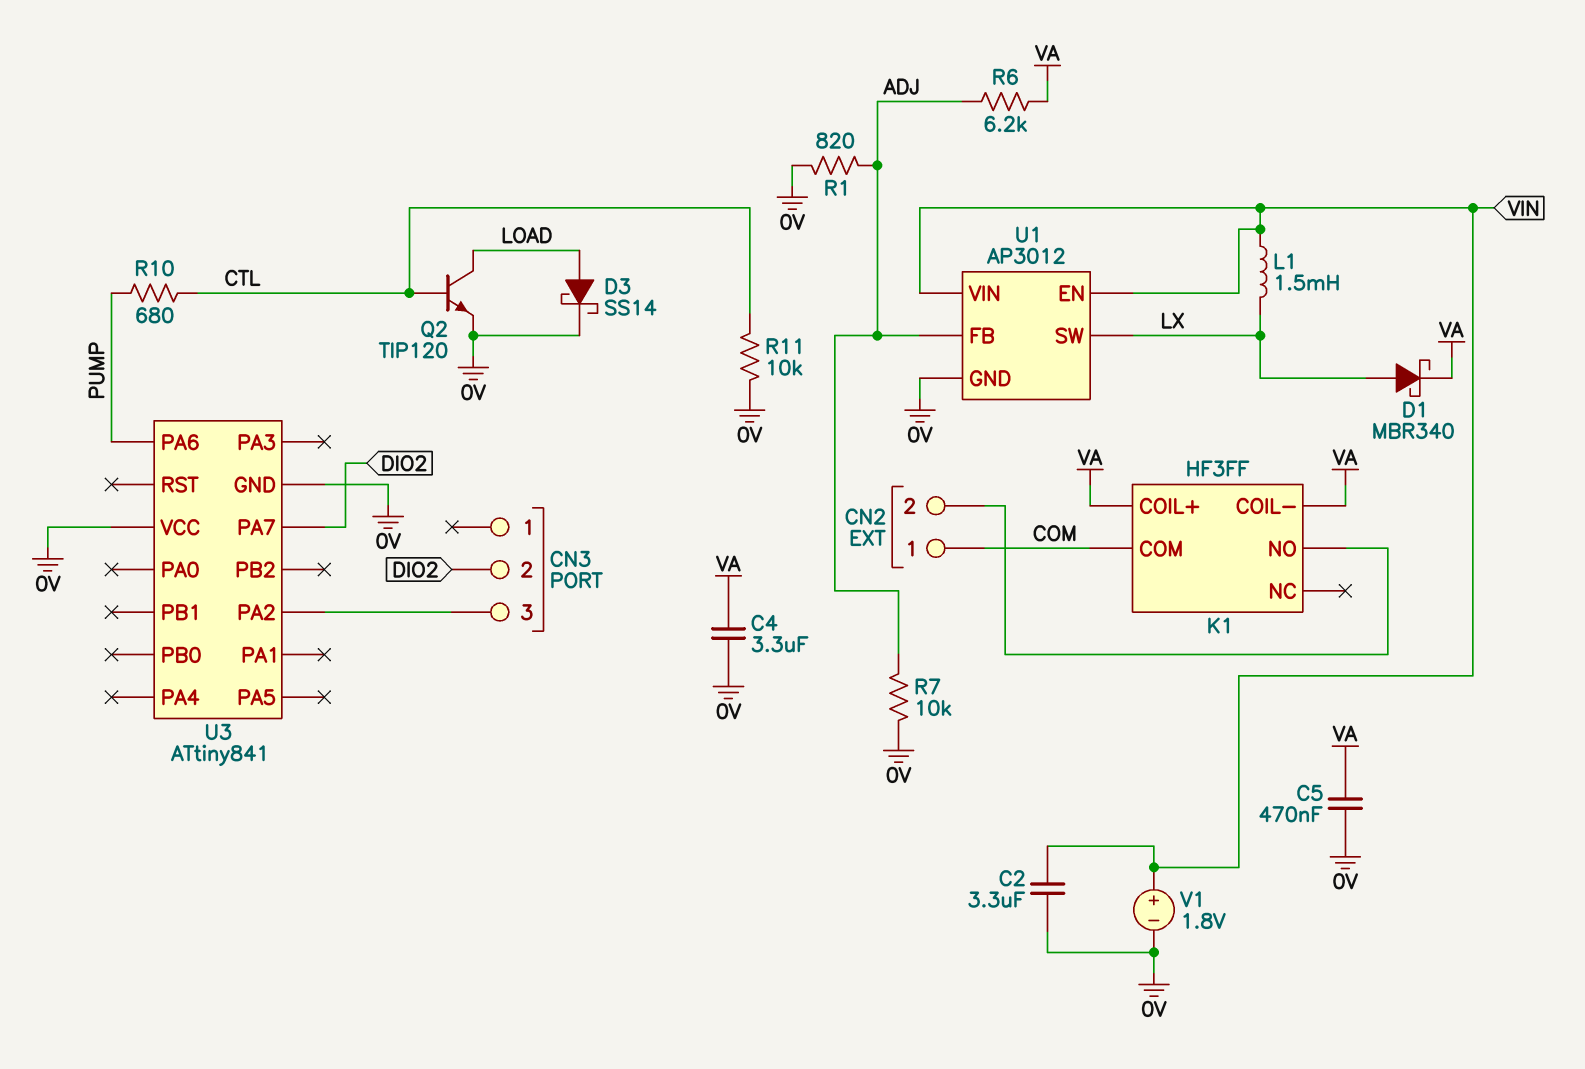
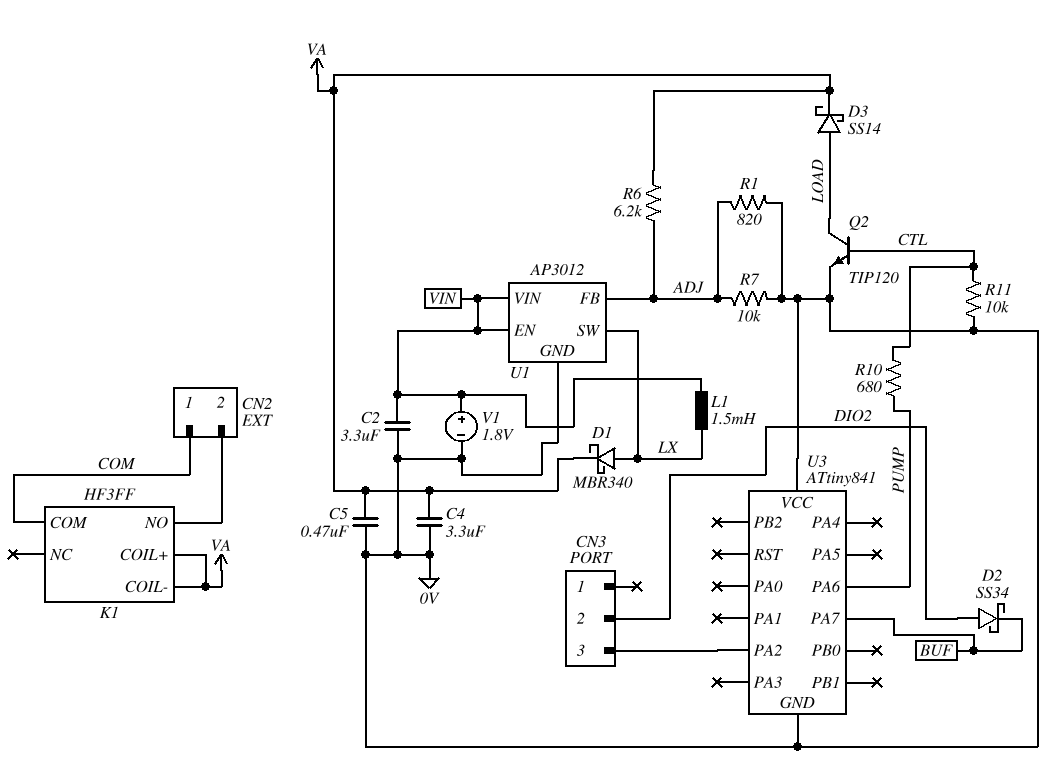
D2: none -> schottky SS34 (A DIO2, K BUF)
D3: schottky SS14 (A LOAD, K 0V) -> schottky SS14 (A LOAD, K VA)
U3 pin PA7: DIO2 -> BUF

